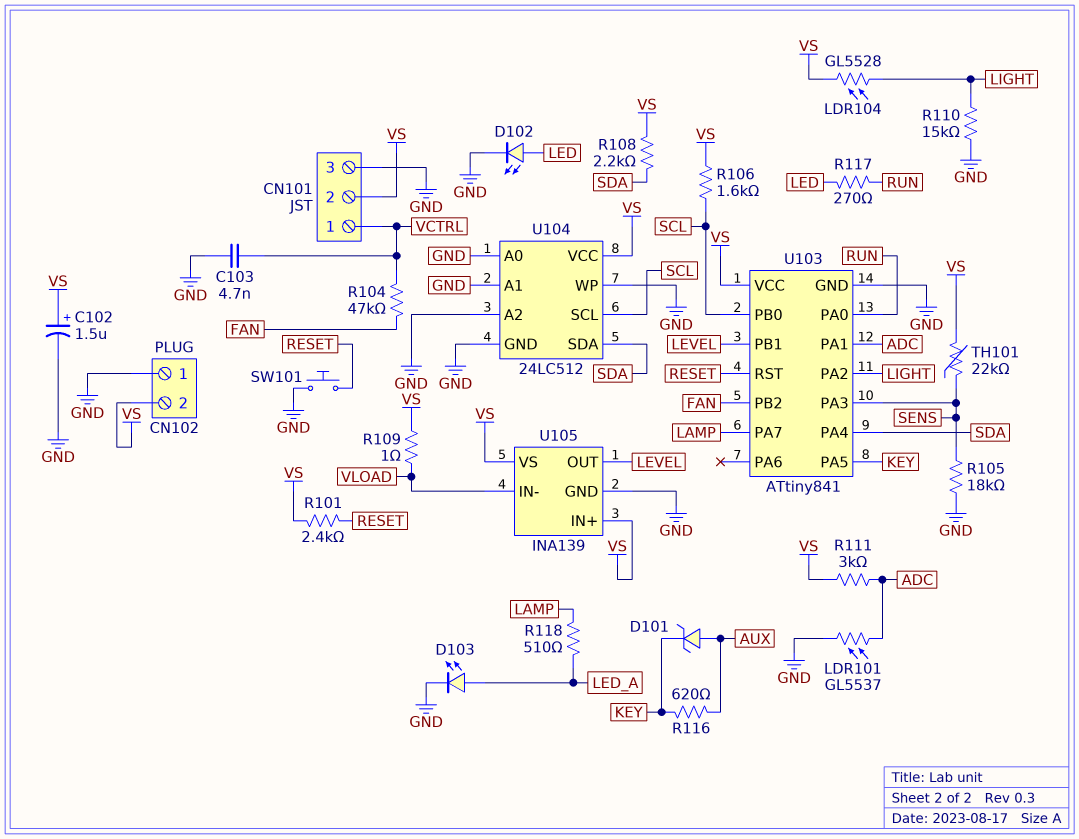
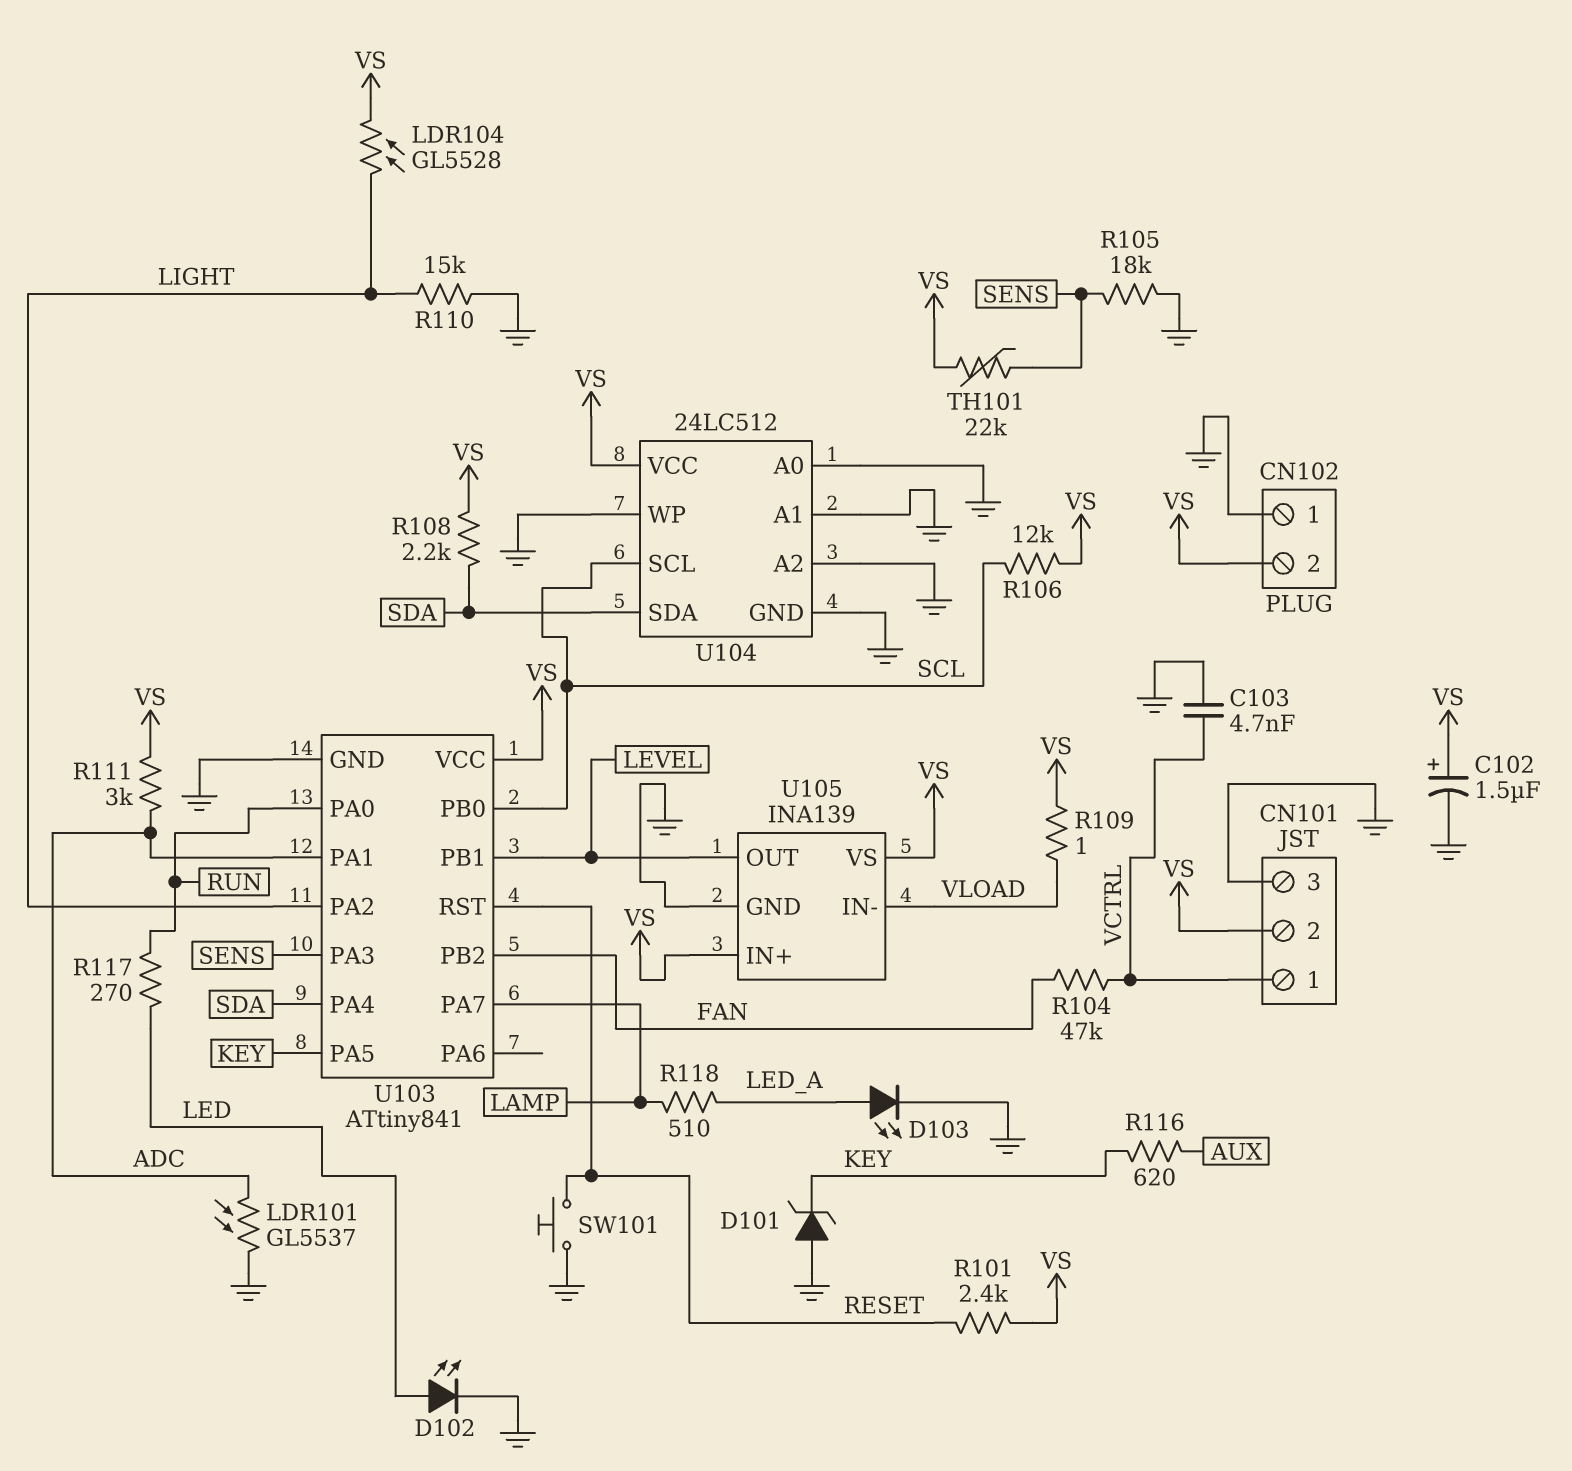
D101: zener (A AUX, K KEY) -> zener (A GND, K KEY)
R106: 1.6k (SCL, VS) -> 12k (SCL, VS)

